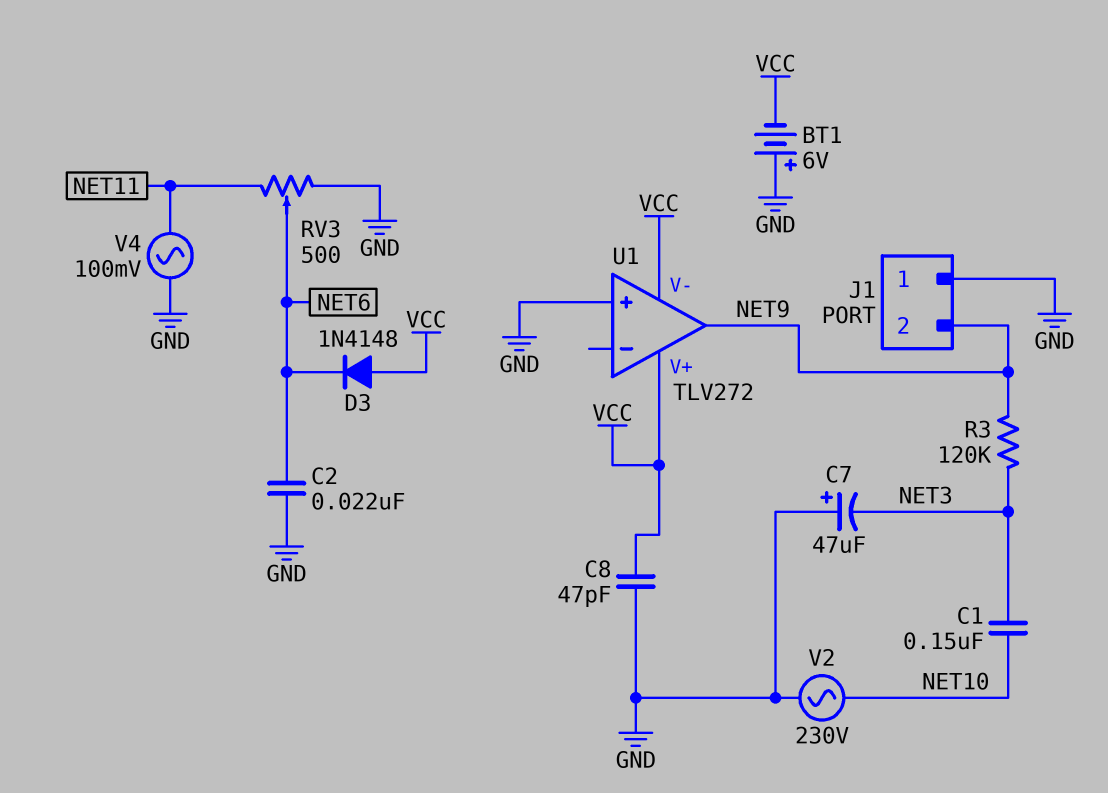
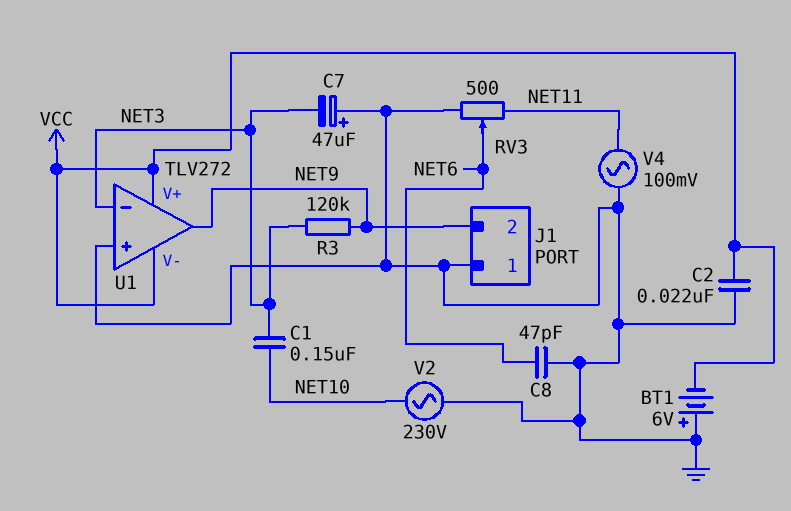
C2: 22nF (GND, NET6) -> 22nF (GND, VCC)
C8: 47pF (GND, VCC) -> 47pF (GND, NET6)
D3: diode 1N4148 (A VCC, K NET6) -> none
U1 pin in-: none -> NET3

